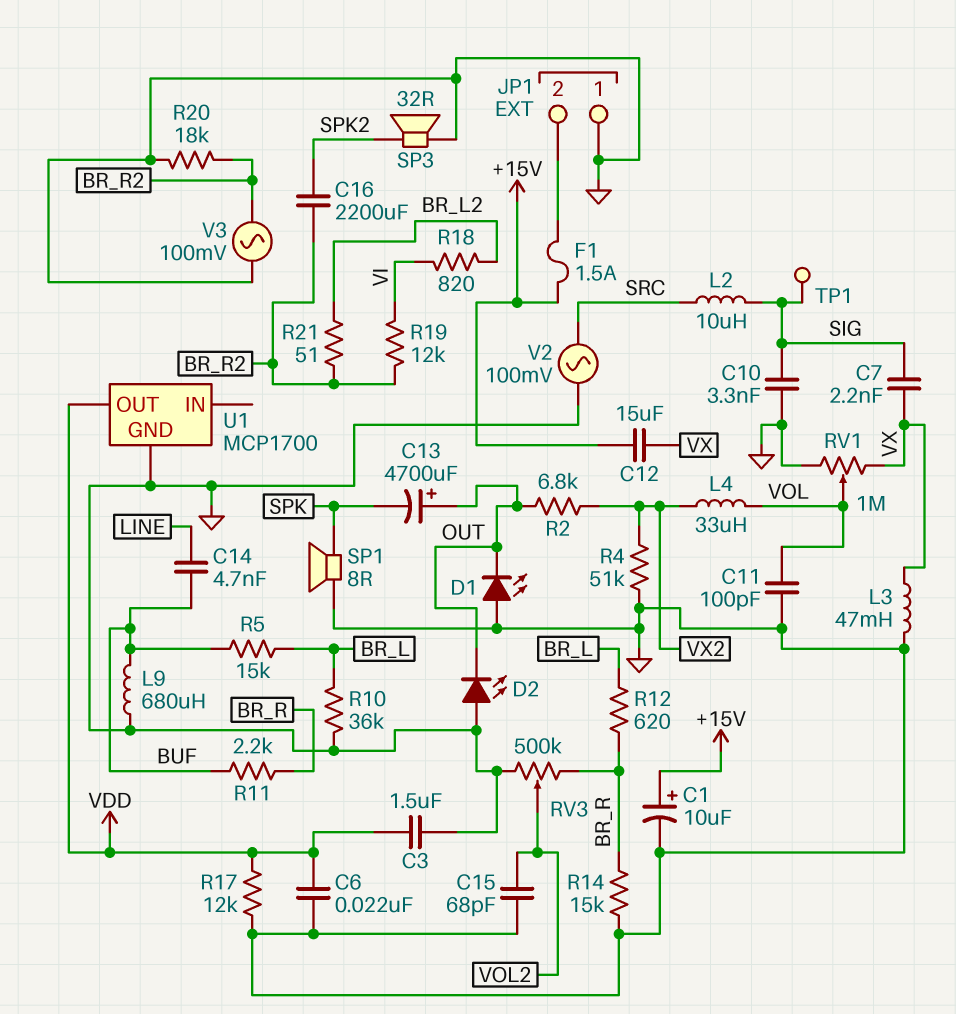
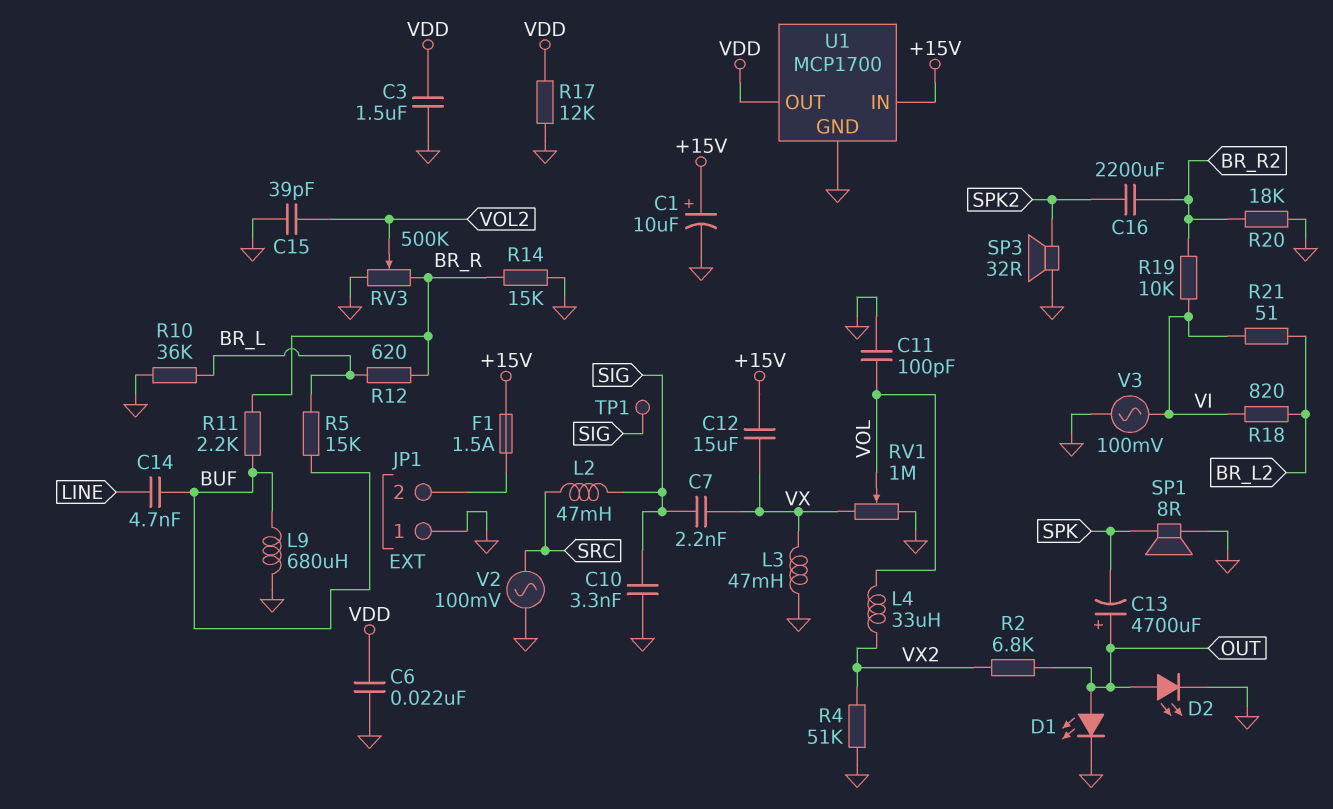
C15: 68pF (GND, VOL2) -> 39pF (GND, VOL2)
D1: LED (A GND, K OUT) -> LED (A OUT, K GND)
D2: LED (A GND, K OUT) -> LED (A OUT, K GND)
L2: 10uH (SIG, SRC) -> 47mH (SIG, SRC)
R19: 12k (BR_R2, VI) -> 10k (BR_R2, VI)
R21: 51 (BR_L2, BR_R2) -> 51 (BR_L2, VI)
U1 pin IN: none -> +15V
V3: AC 100mV (BR_R2, GND) -> AC 100mV (GND, VI)

